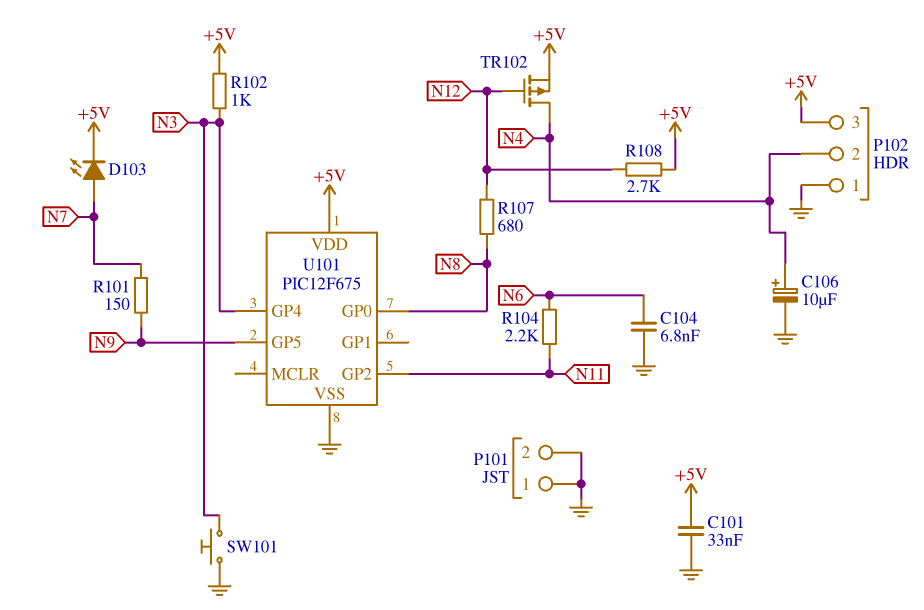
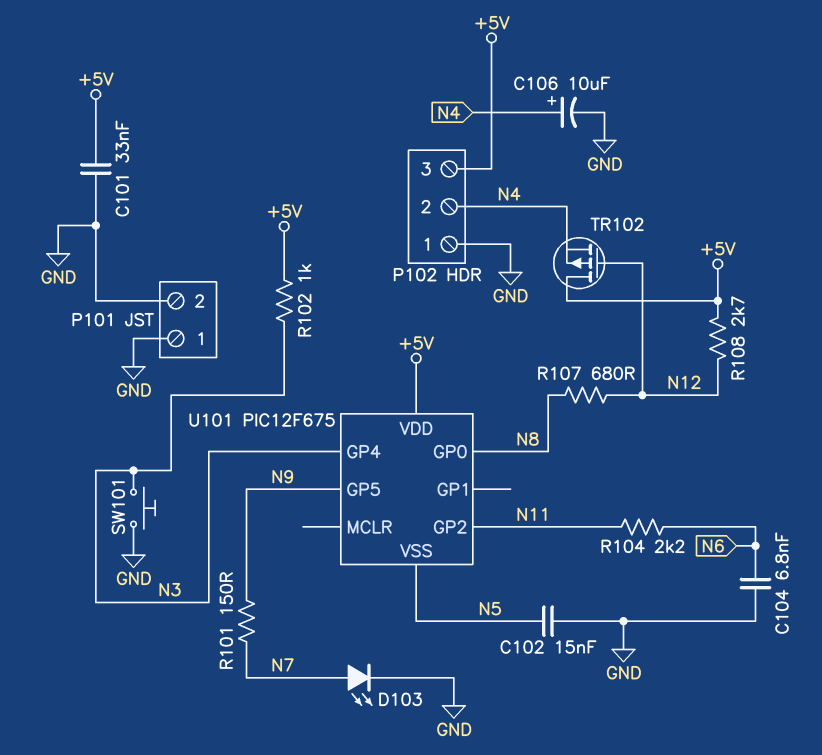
C102: none -> 15nF (GND, N5)
D103: LED (A N7, K +5V) -> LED (A N7, K GND)
TR102: PMOS (G N12, D N4, S +5V) -> PMOS (G N12, D +5V, S N4)
U101 pin VSS: GND -> N5

